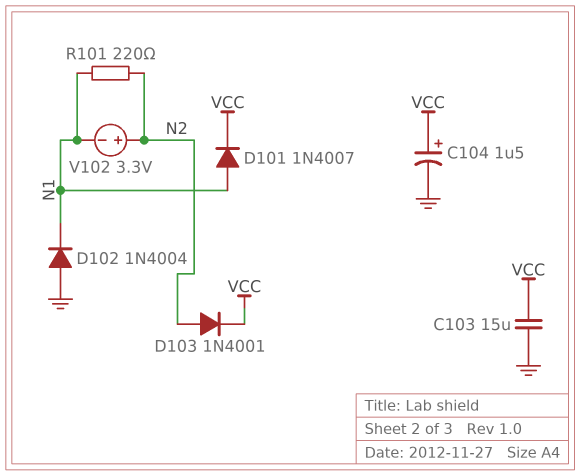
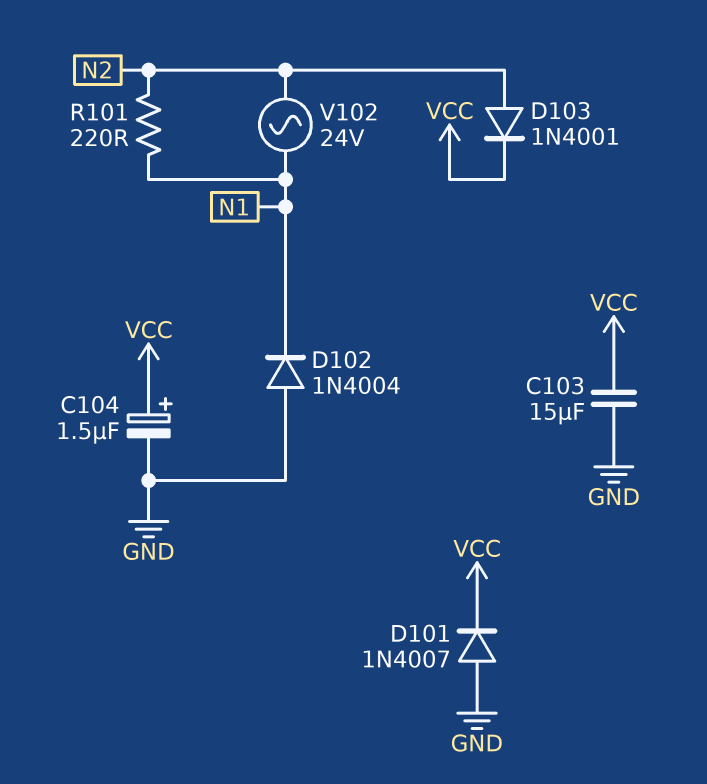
D101: diode 1N4007 (A N1, K VCC) -> diode 1N4007 (A GND, K VCC)
V102: 3.3V (plus N2, minus N1) -> AC 24V (N1, N2)

